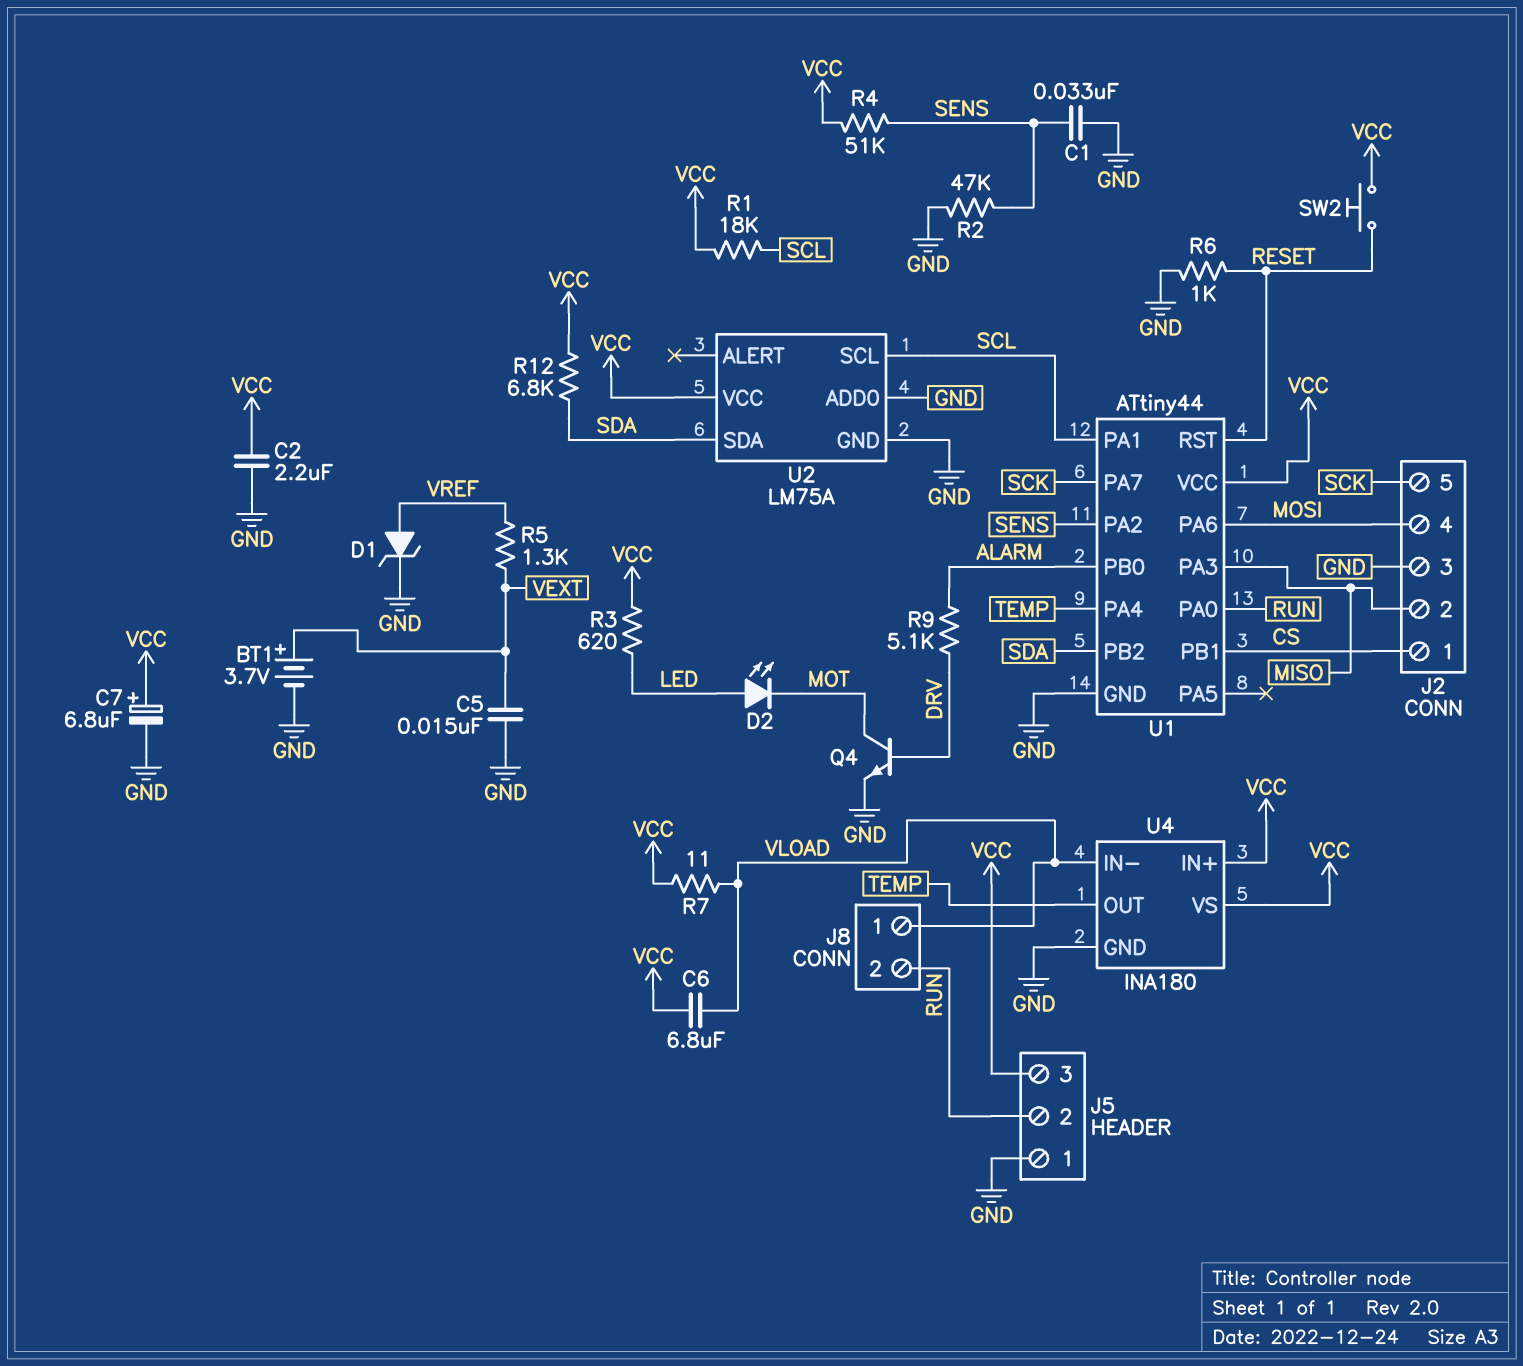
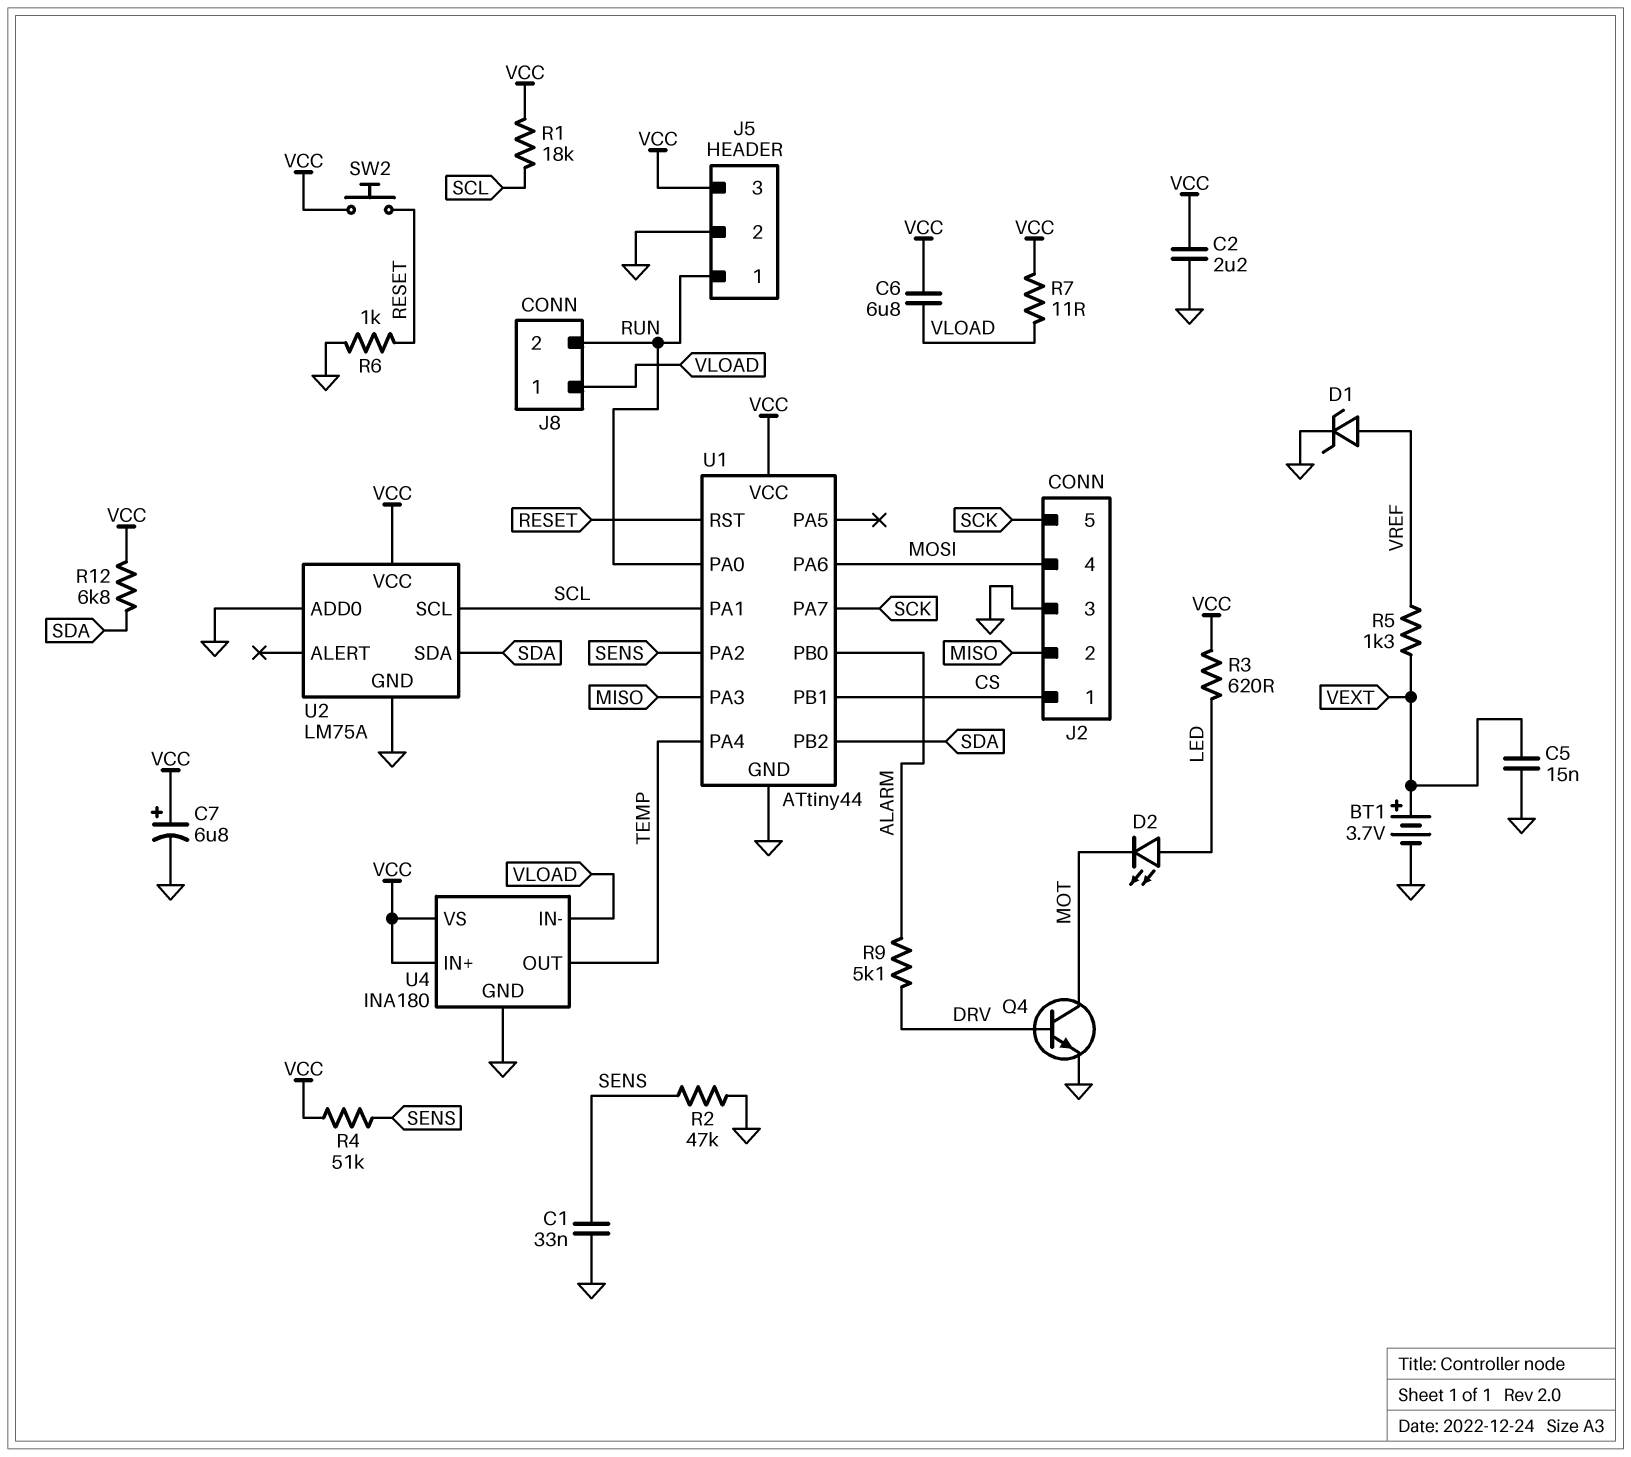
J5 pin 1: GND -> RUN
J5 pin 2: RUN -> GND

